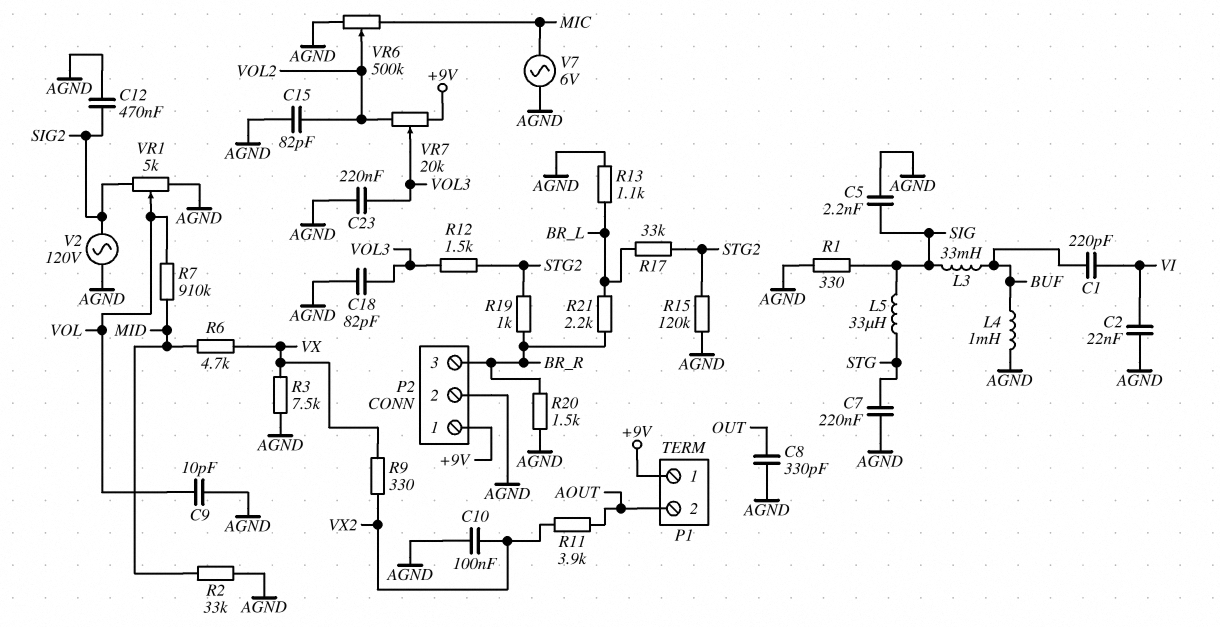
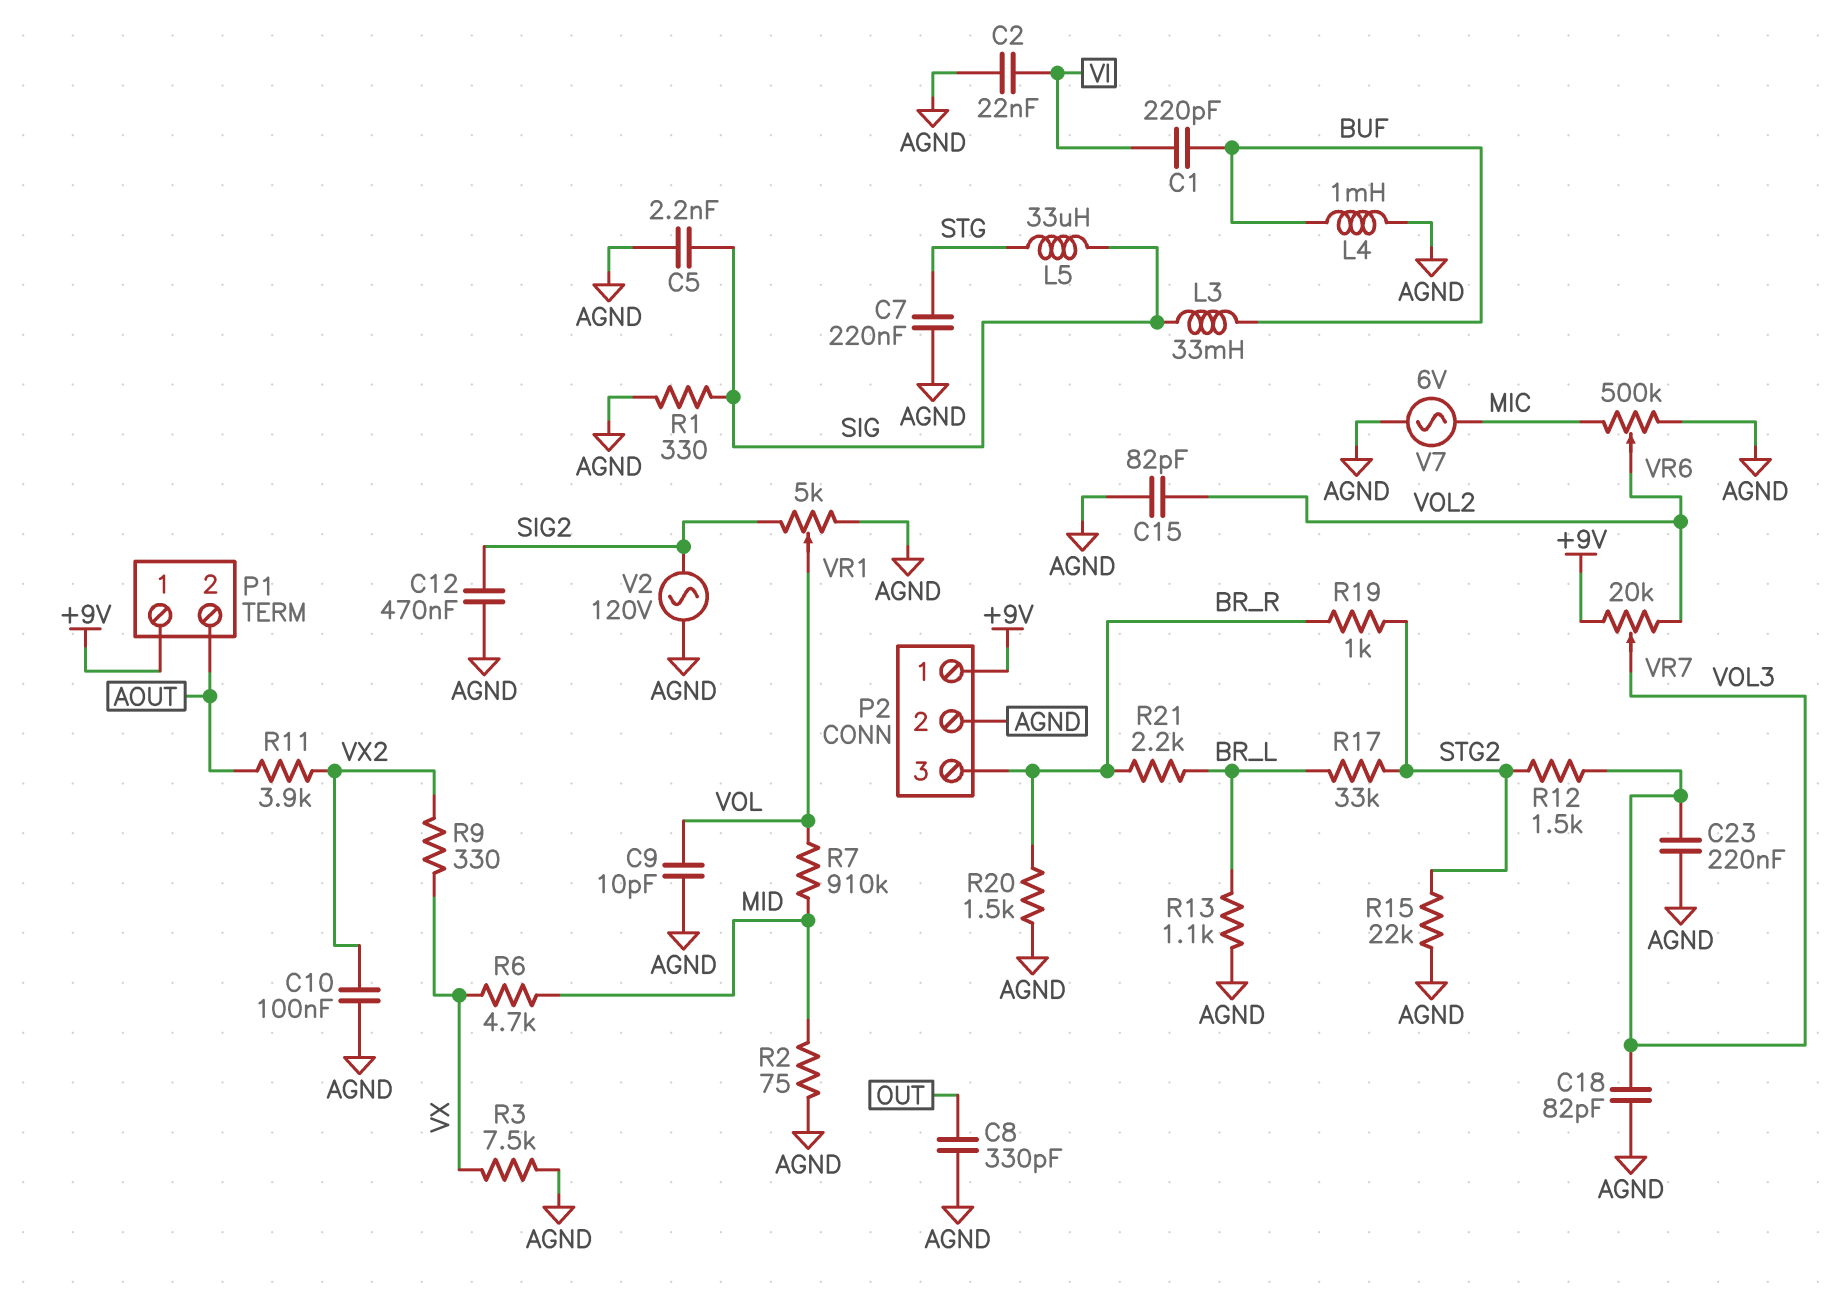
R2: 33k (AGND, MID) -> 75 (AGND, MID)
R15: 120k (AGND, STG2) -> 22k (AGND, STG2)

